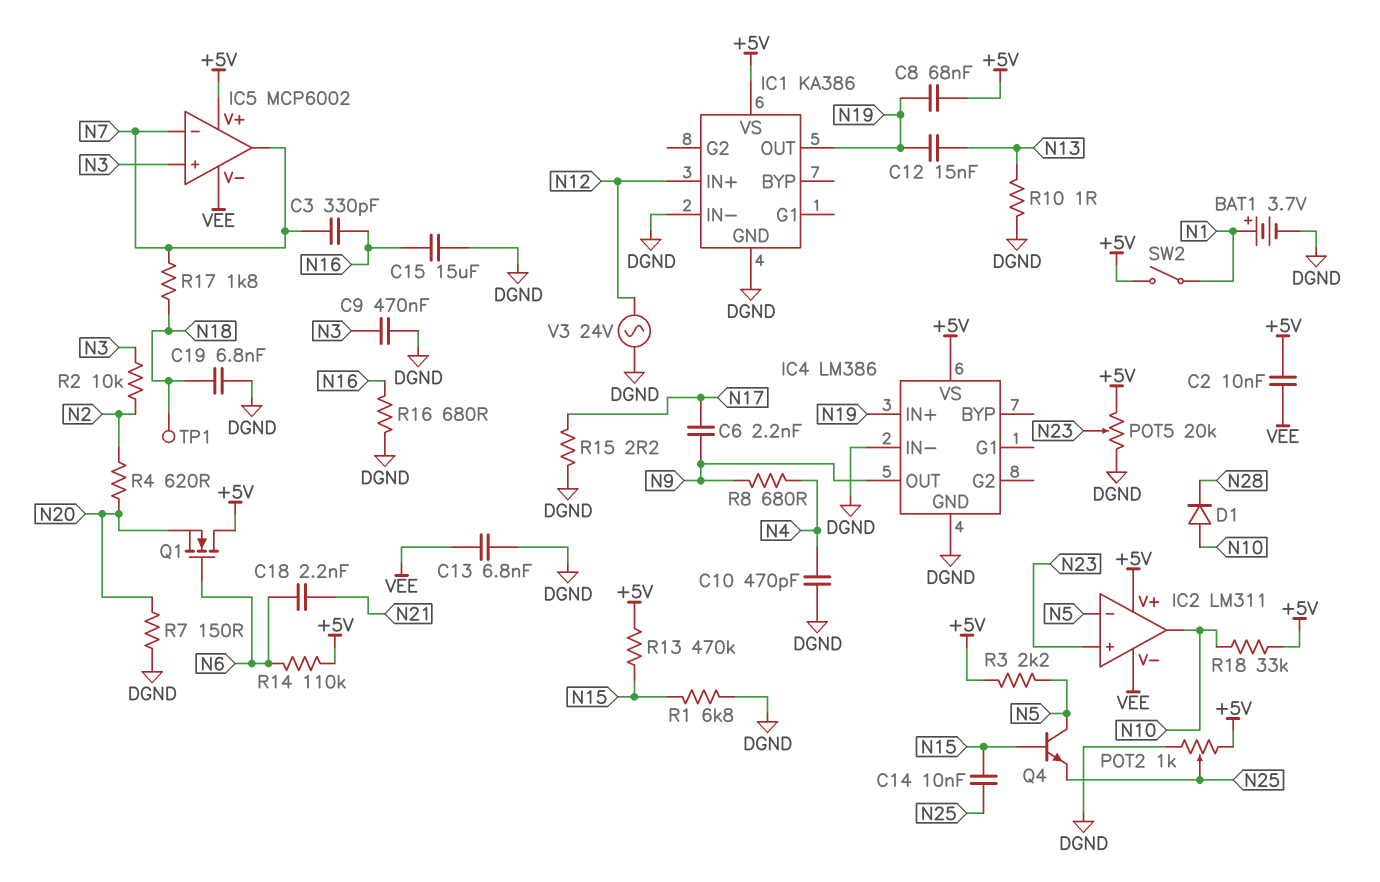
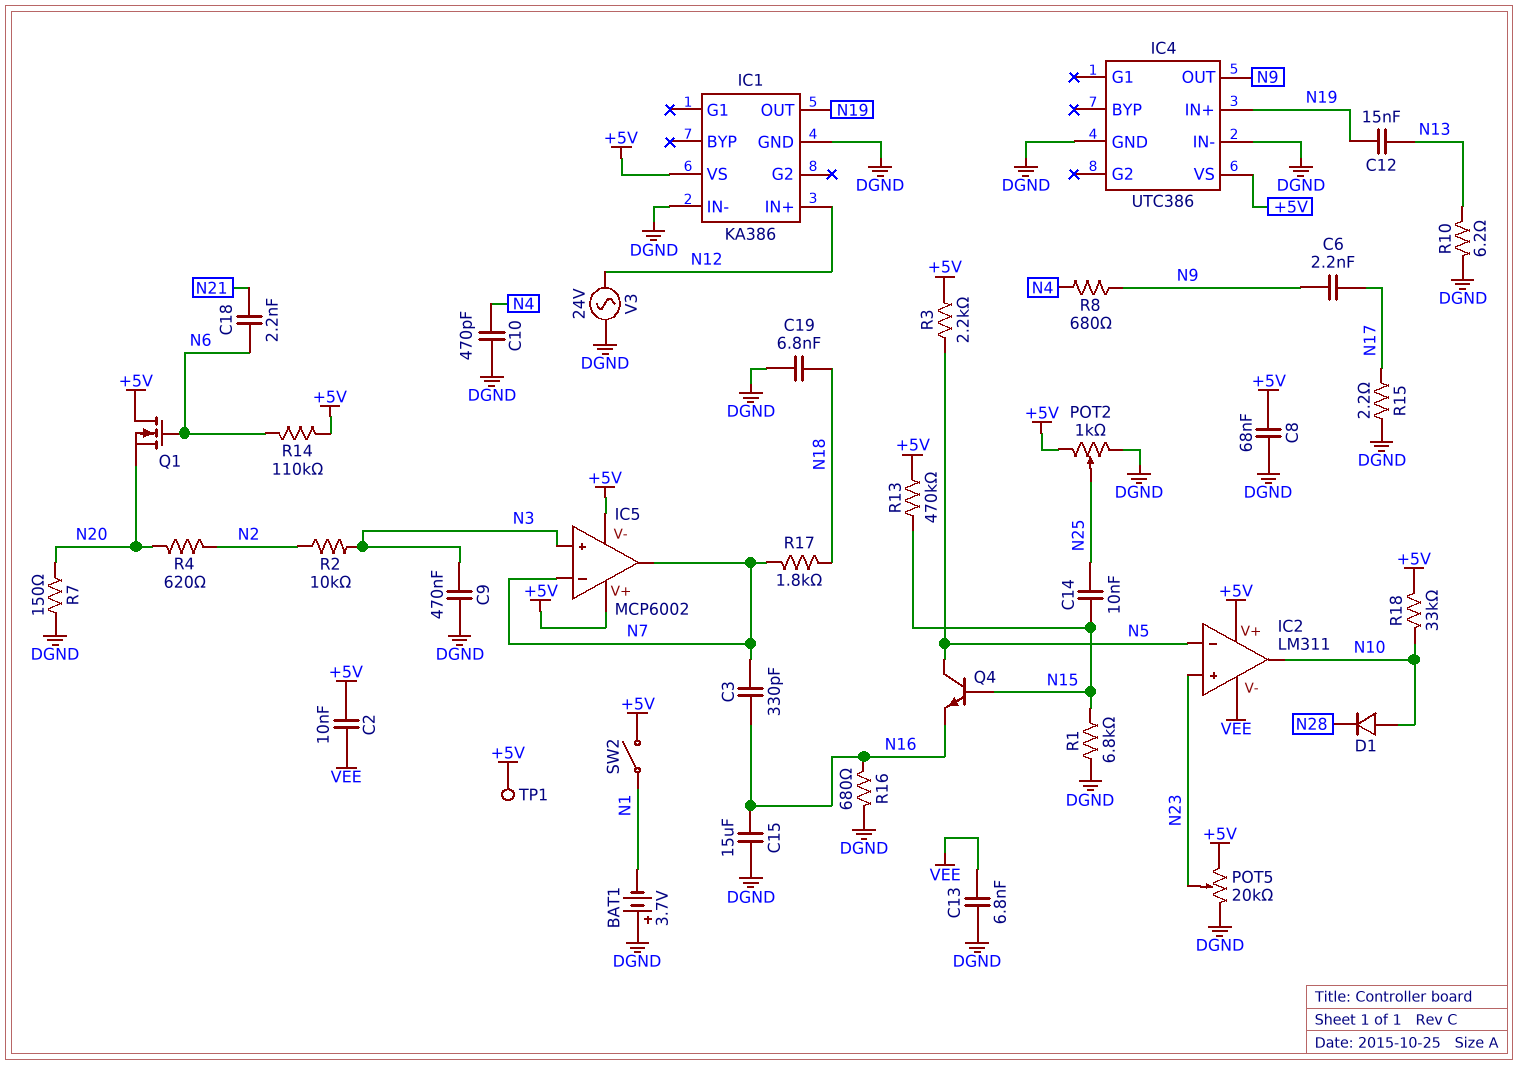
BAT1: 3.7V (plus N1, minus DGND) -> 3.7V (plus DGND, minus N1)
C8: 68nF (+5V, N19) -> 68nF (+5V, DGND)
IC4: LM386 -> UTC386
IC5 pin V-: VEE -> +5V
Q4: NPN (B N15, C N5, E N25) -> NPN (B N15, C N5, E N16)
R10: 1 (DGND, N13) -> 6.2 (DGND, N13)
TP1: test point (N18) -> test point (+5V)

